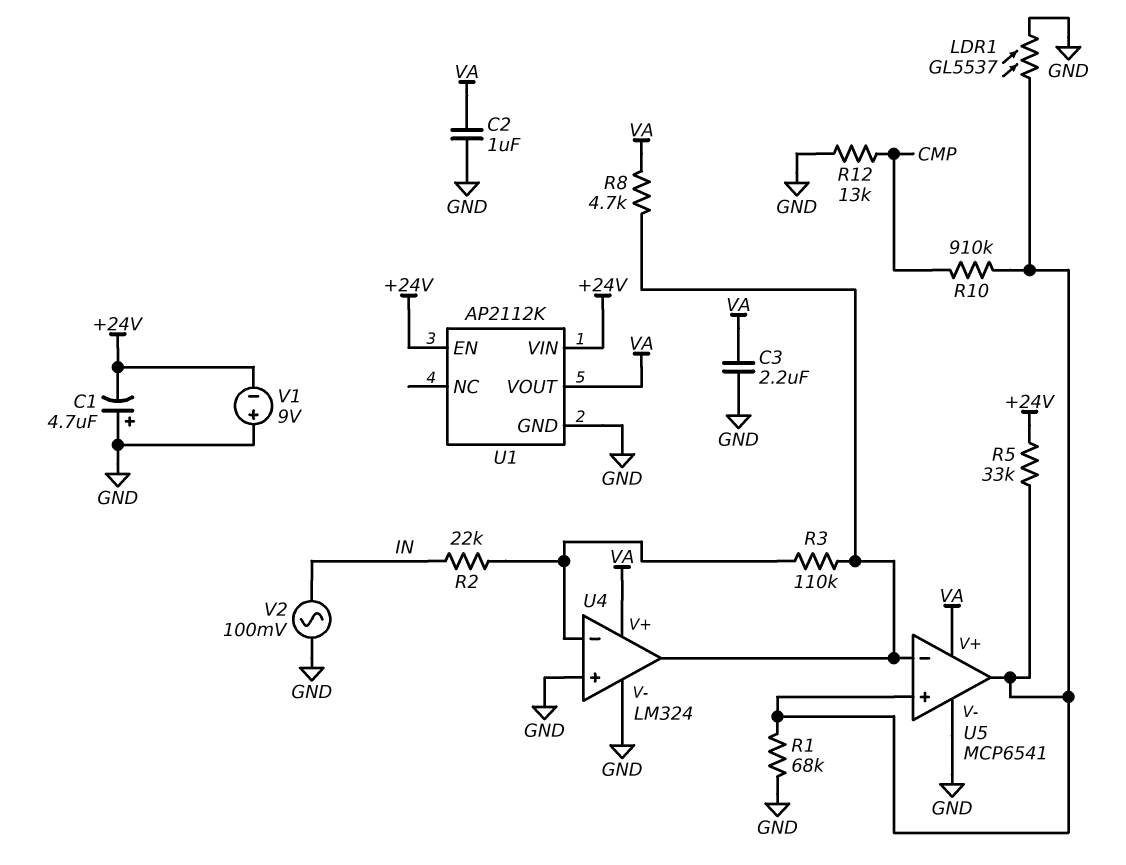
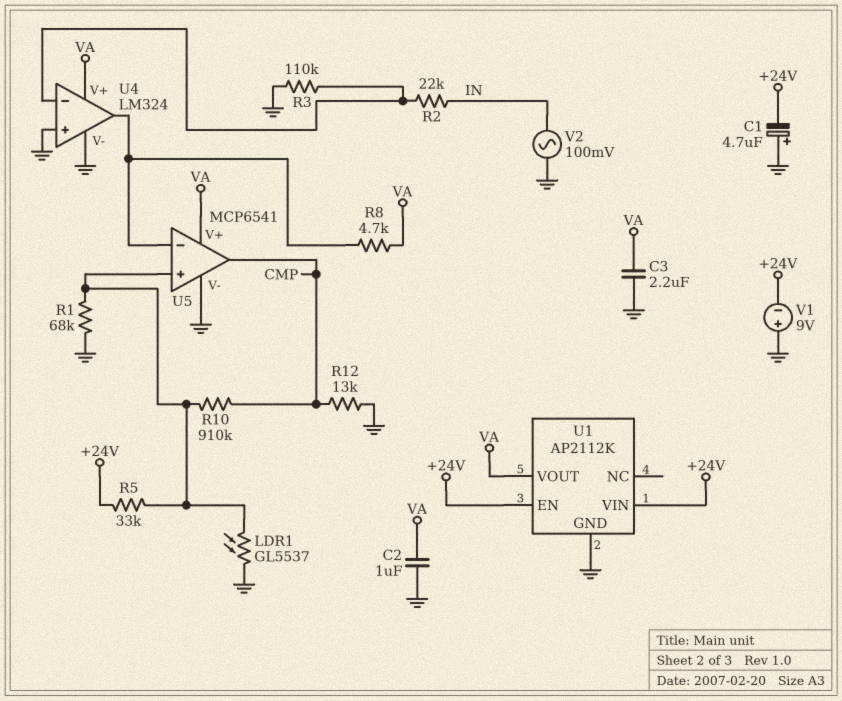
R3: 110k (U4/in-, U4/out) -> 110k (GND, U4/in-)
U5 pin out: U5/in+ -> CMP

